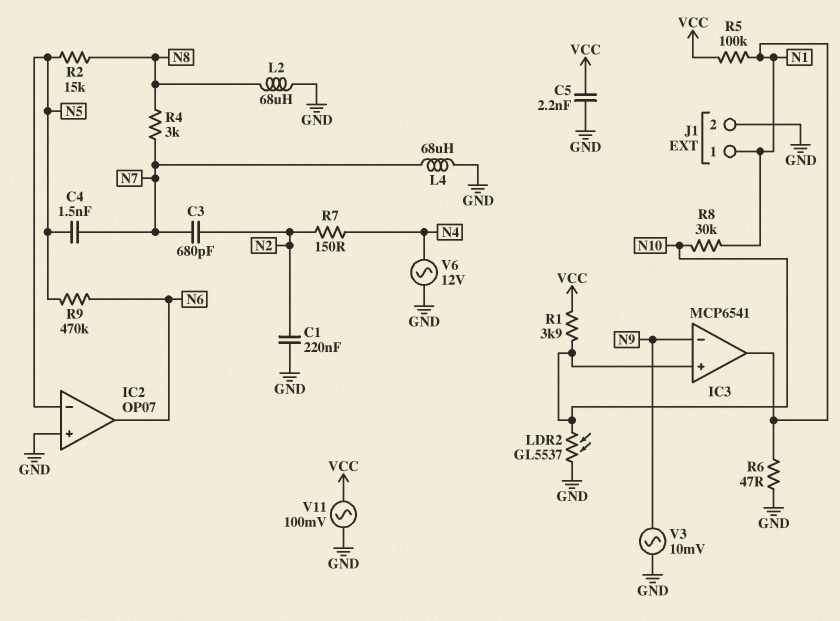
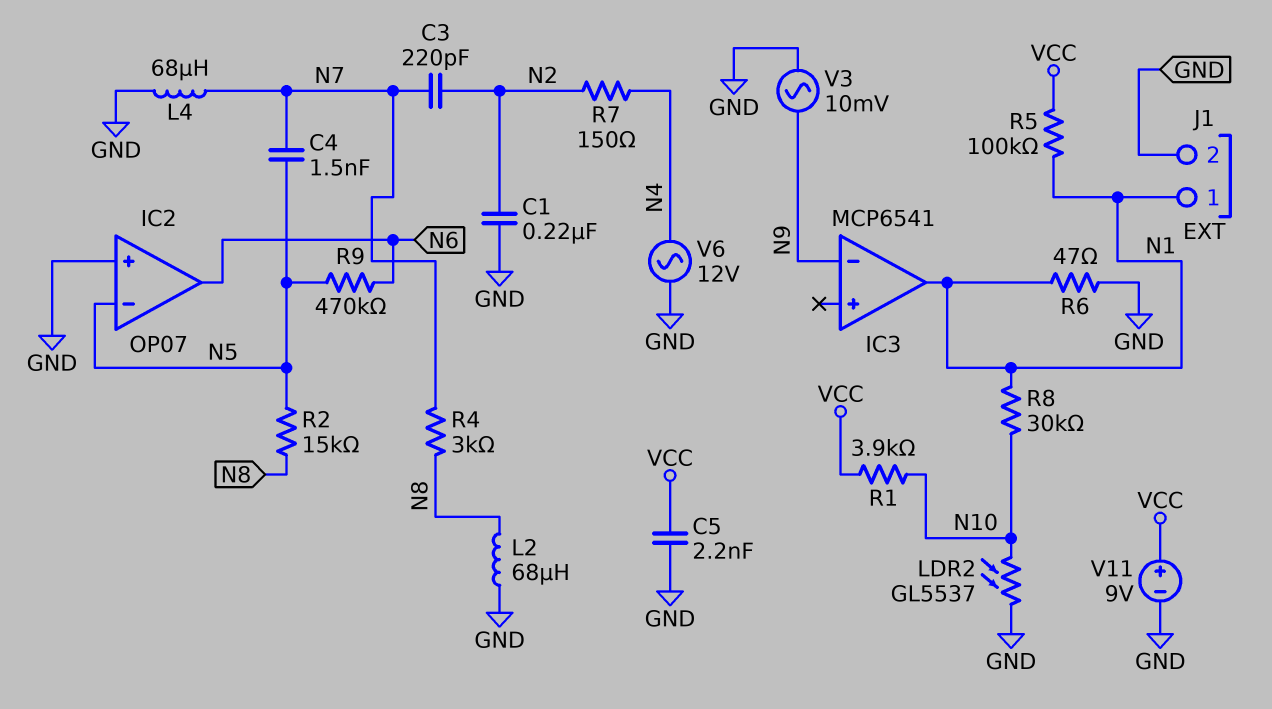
C3: 680pF (N2, N7) -> 220pF (N2, N7)
IC3 pin in+: N10 -> none
V11: AC 100mV (GND, VCC) -> 9V (plus VCC, minus GND)

